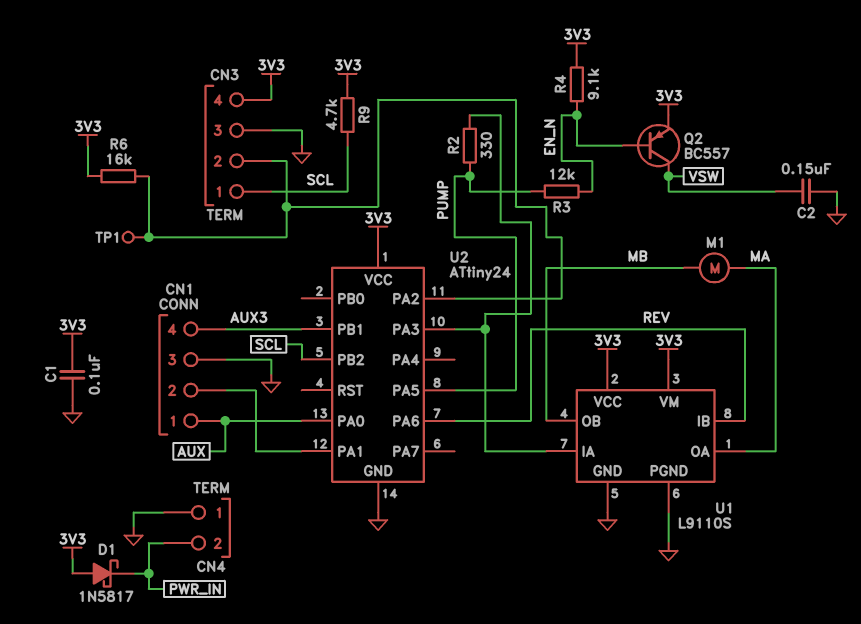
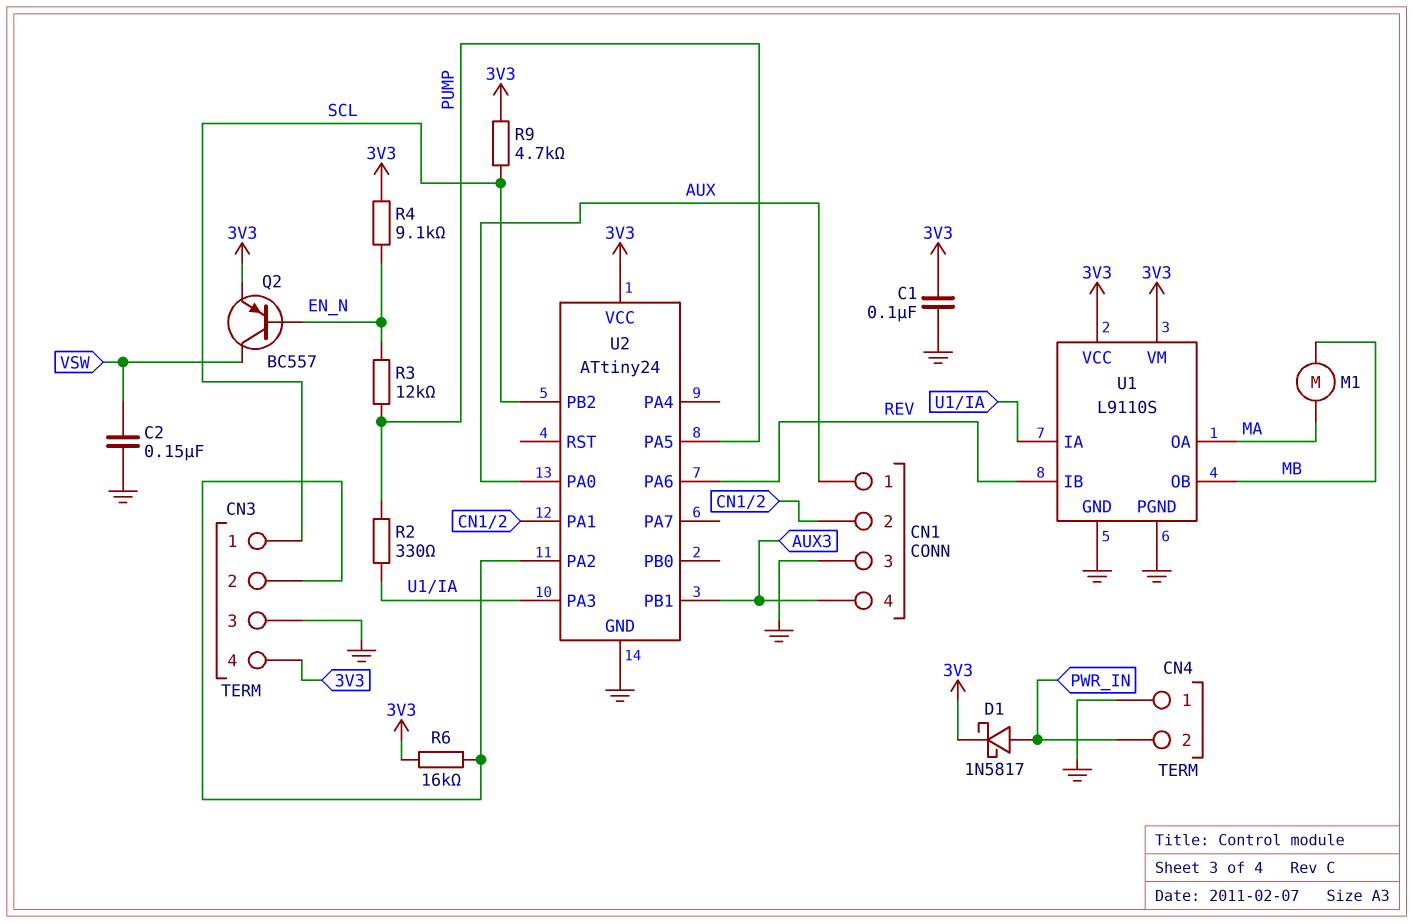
D1: schottky 1N5817 (A 3V3, K PWR_IN) -> schottky 1N5817 (A PWR_IN, K 3V3)
TP1: test point (CN3/2) -> none

